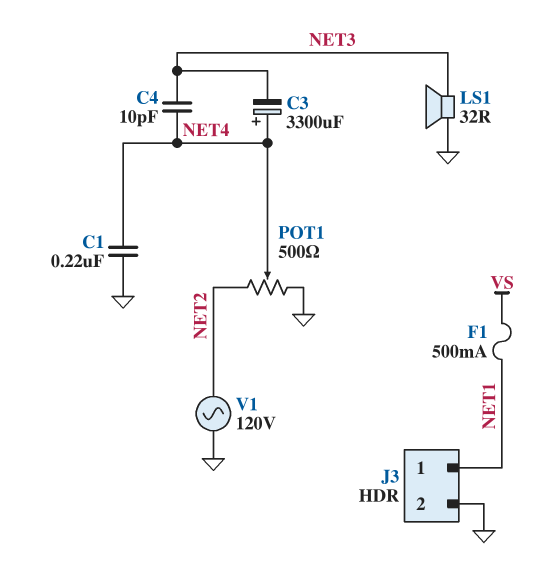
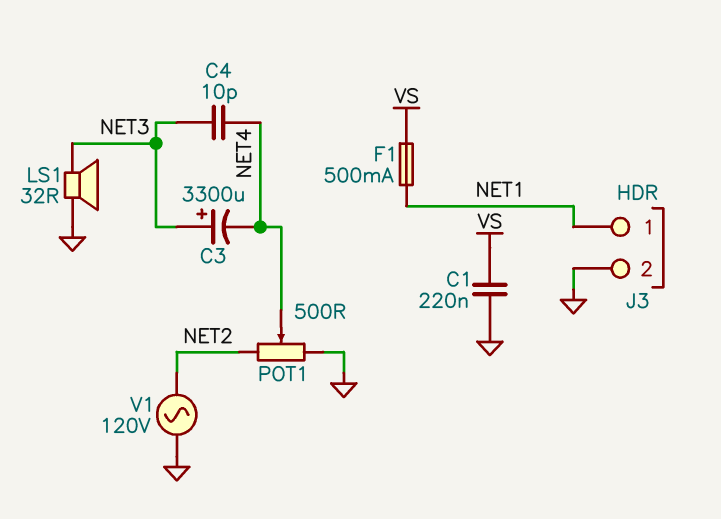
C1: 220nF (GND, NET4) -> 220nF (GND, VS)
C3: 3300uF (plus NET4, minus NET3) -> 3300uF (plus NET3, minus NET4)

